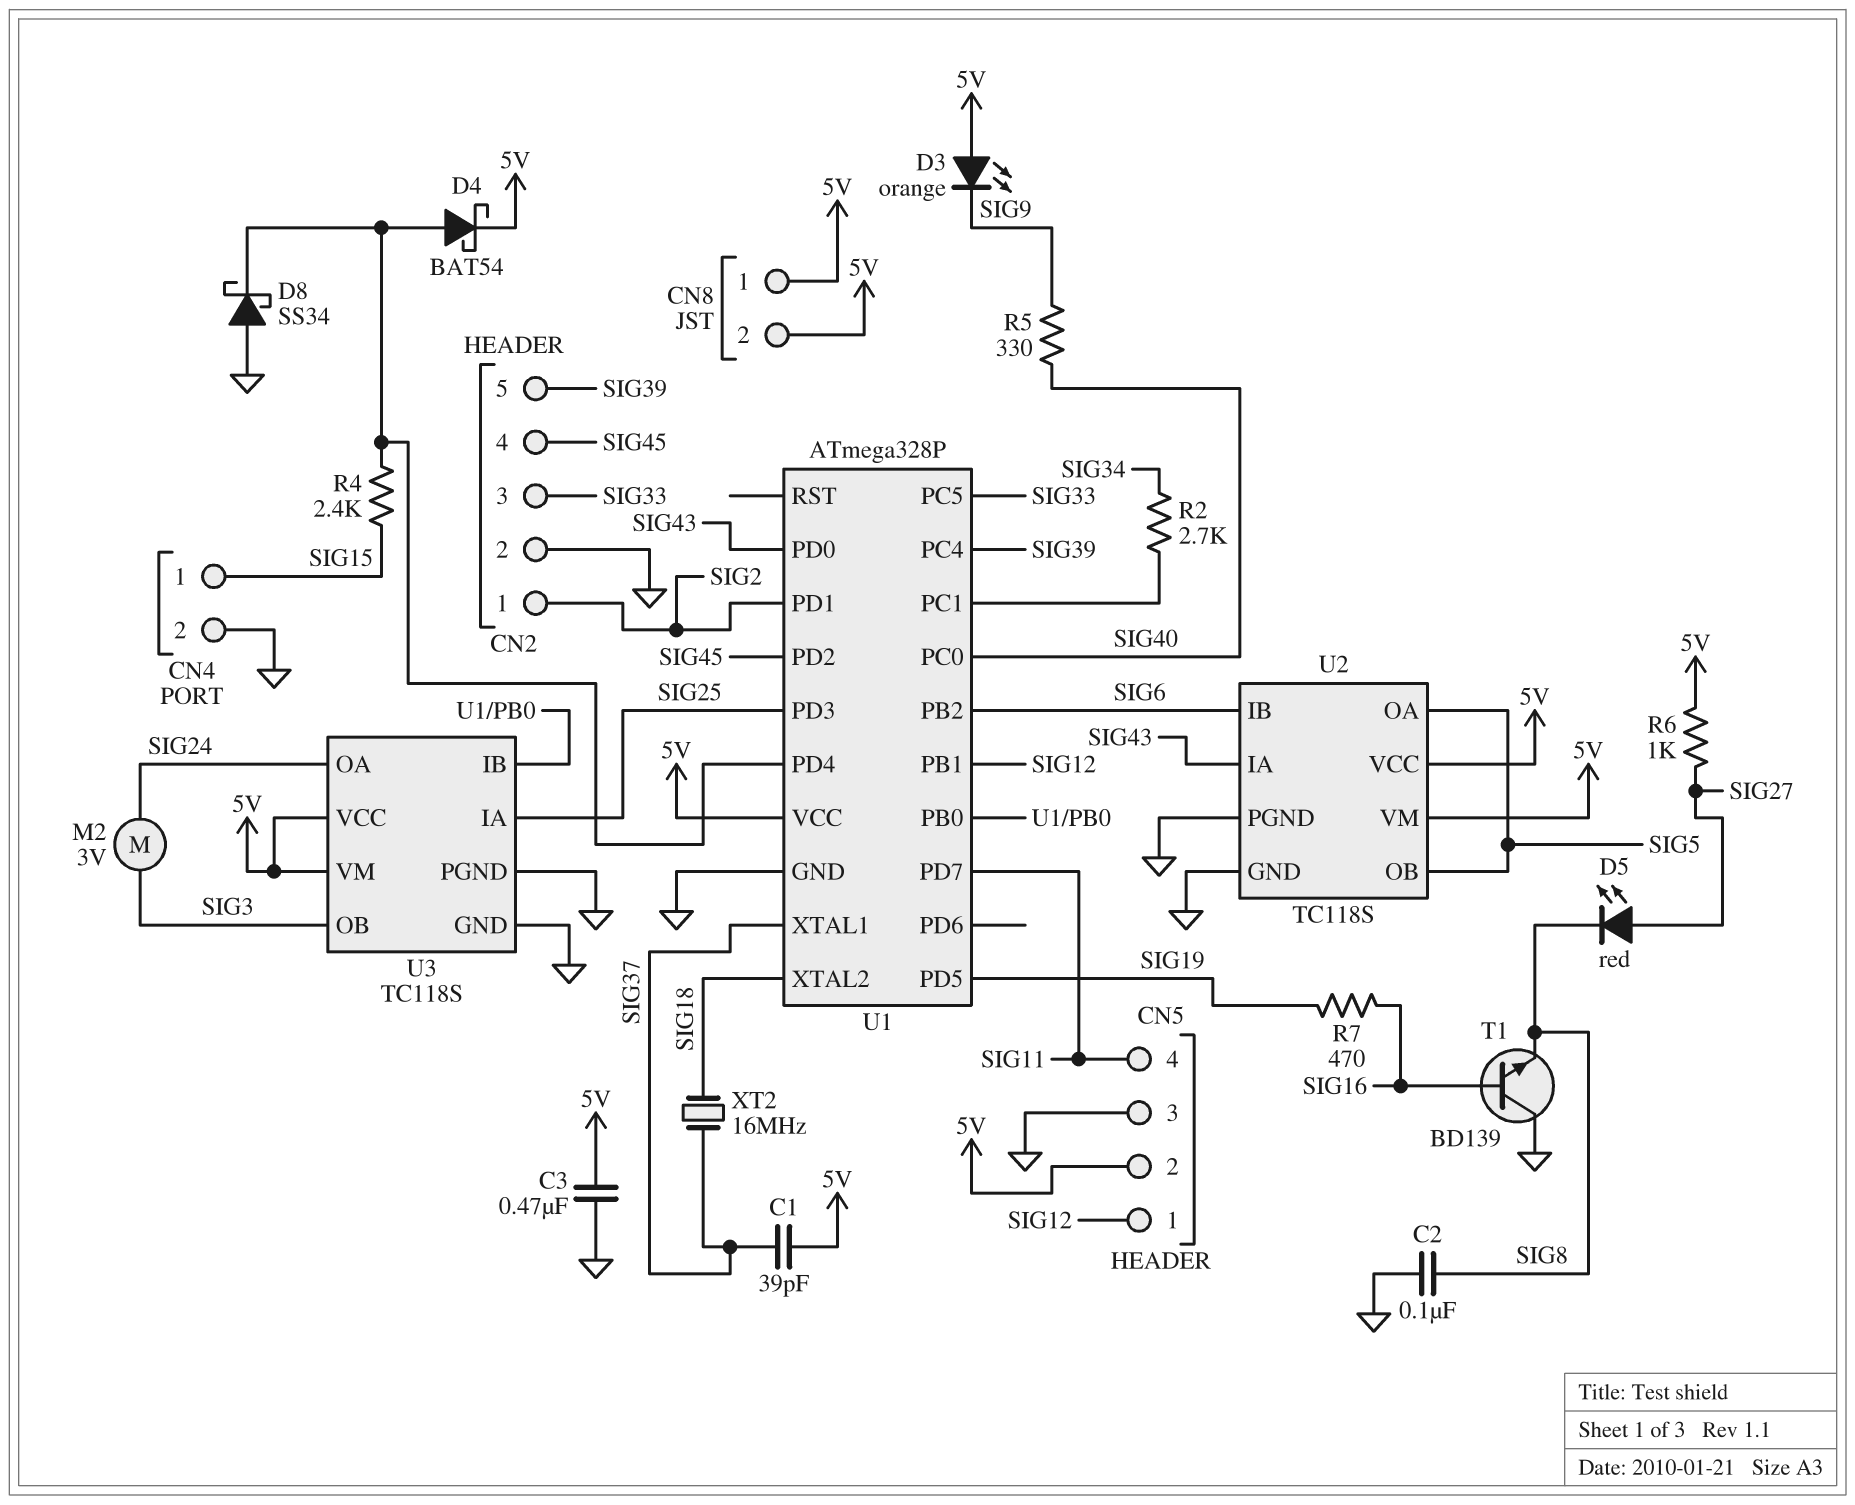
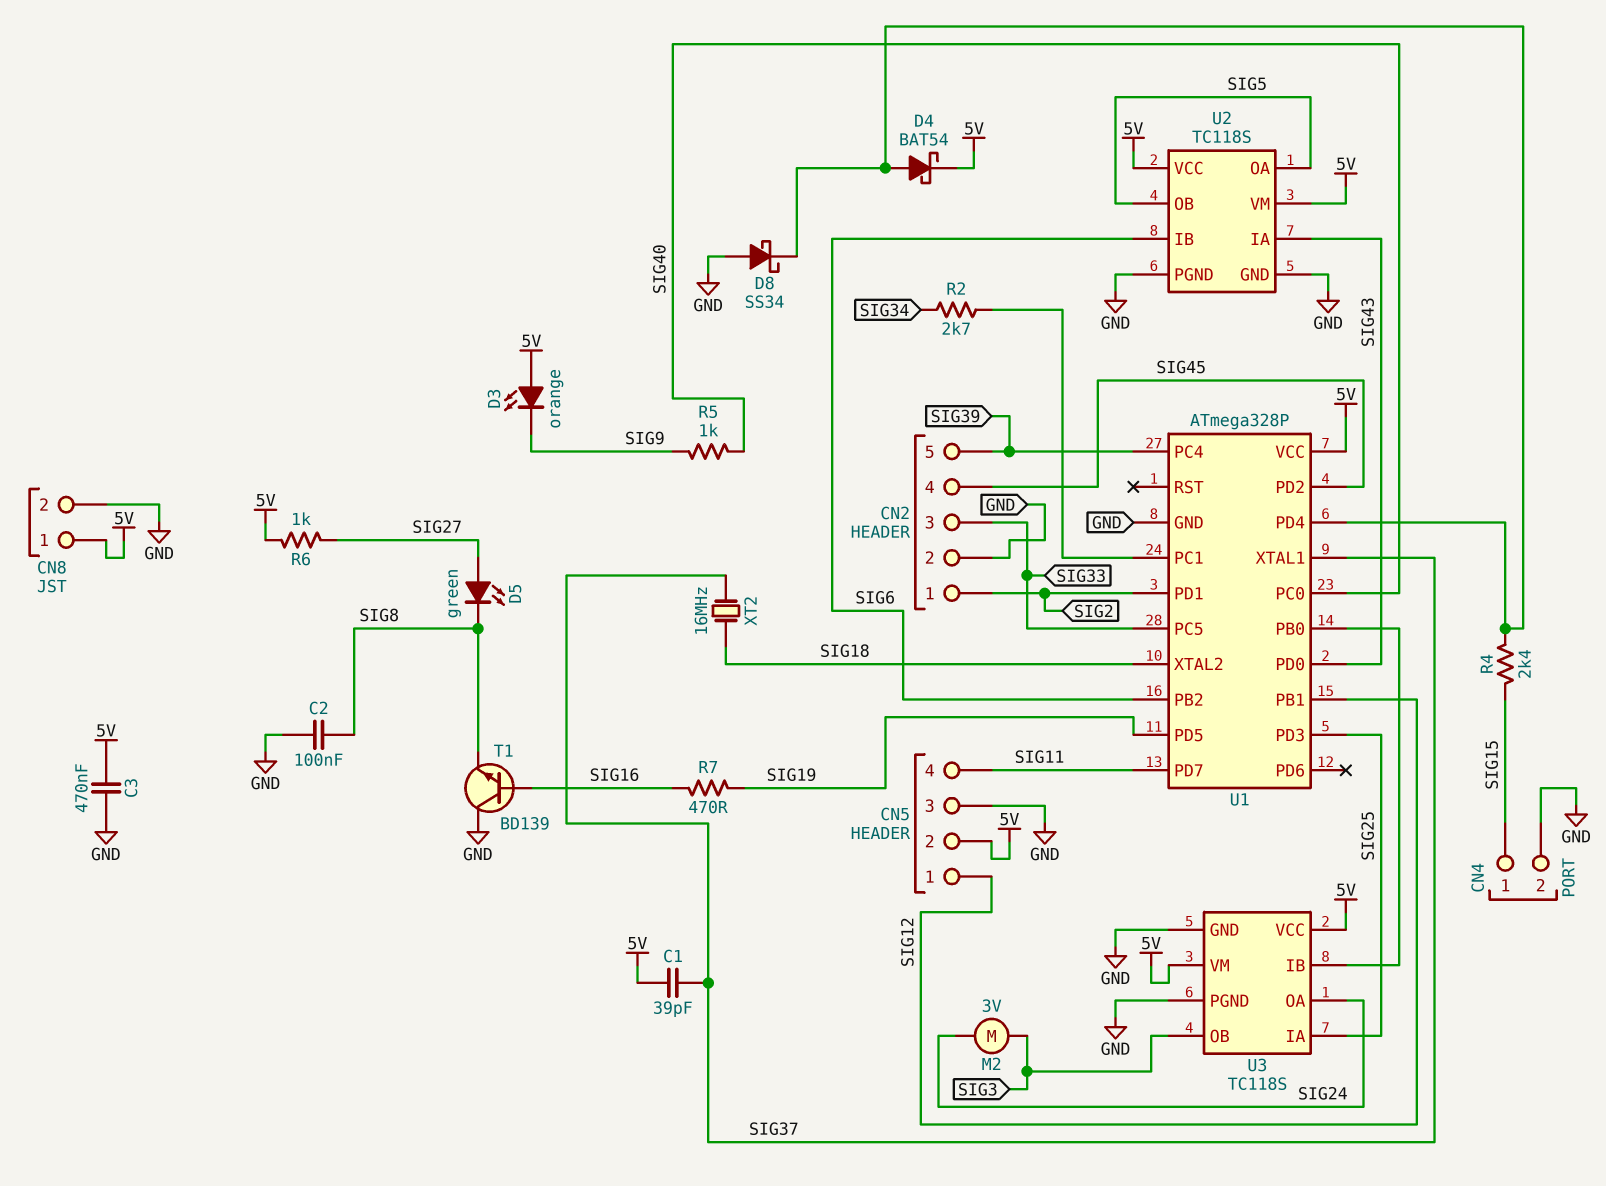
CN8 pin 2: 5V -> GND
D5: LED red (A SIG27, K SIG8) -> LED green (A SIG27, K SIG8)
R5: 330 (SIG9, SIG40) -> 1k (SIG9, SIG40)

